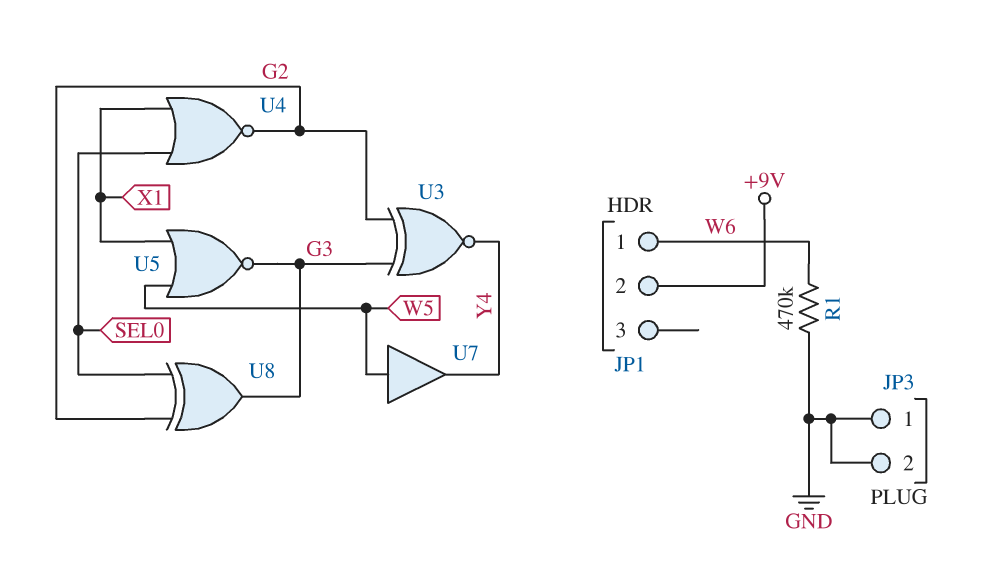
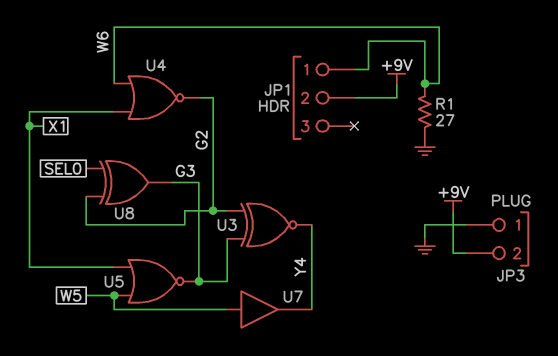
JP3 pin 2: GND -> +9V
R1: 470k (GND, W6) -> 27 (GND, W6)
U4: NOR (in SEL0, in X1, out G2) -> NOR (in W6, in X1, out G2)

